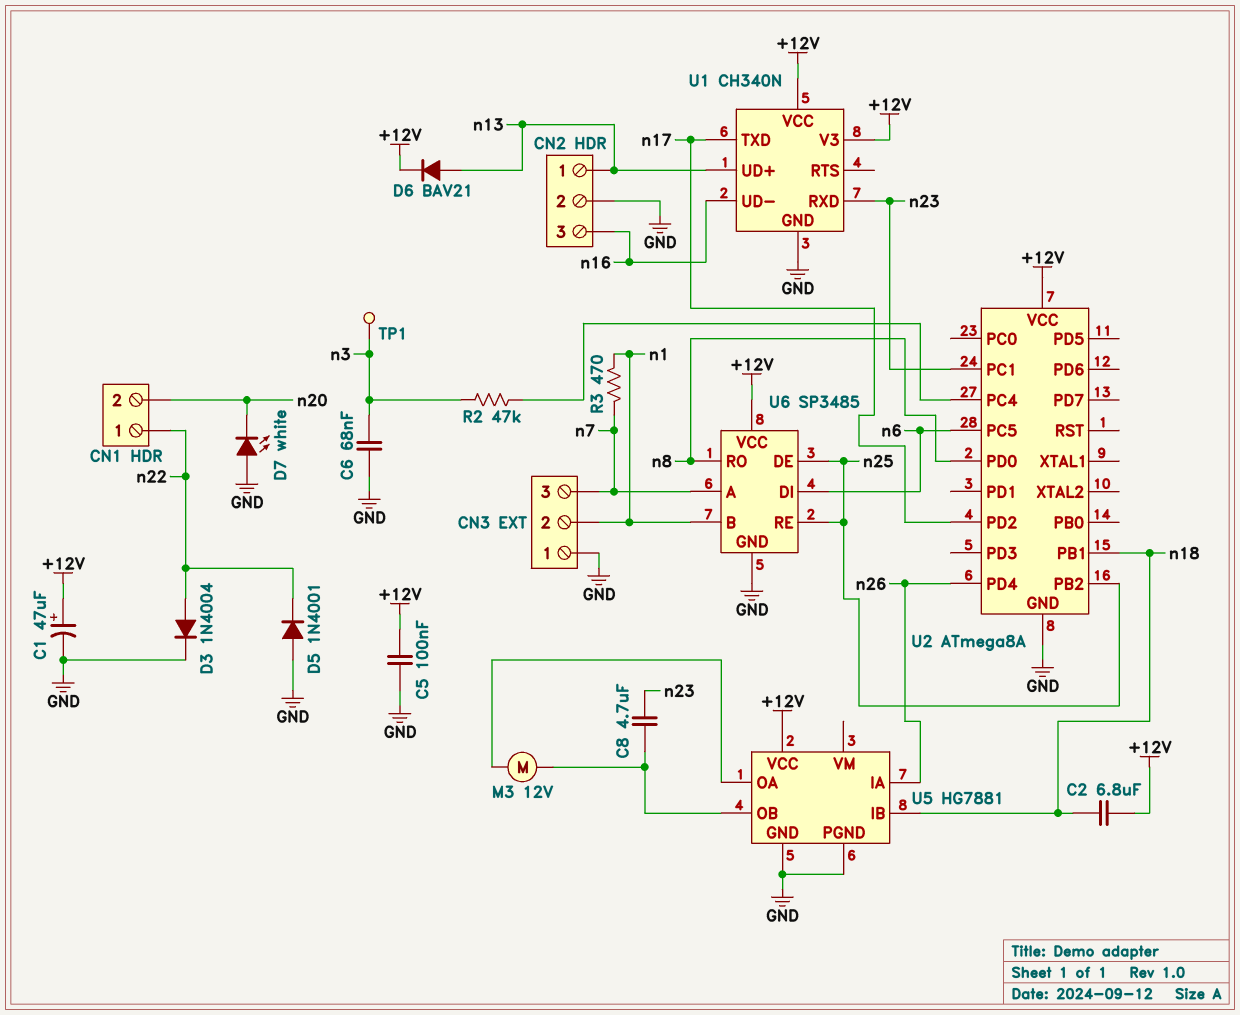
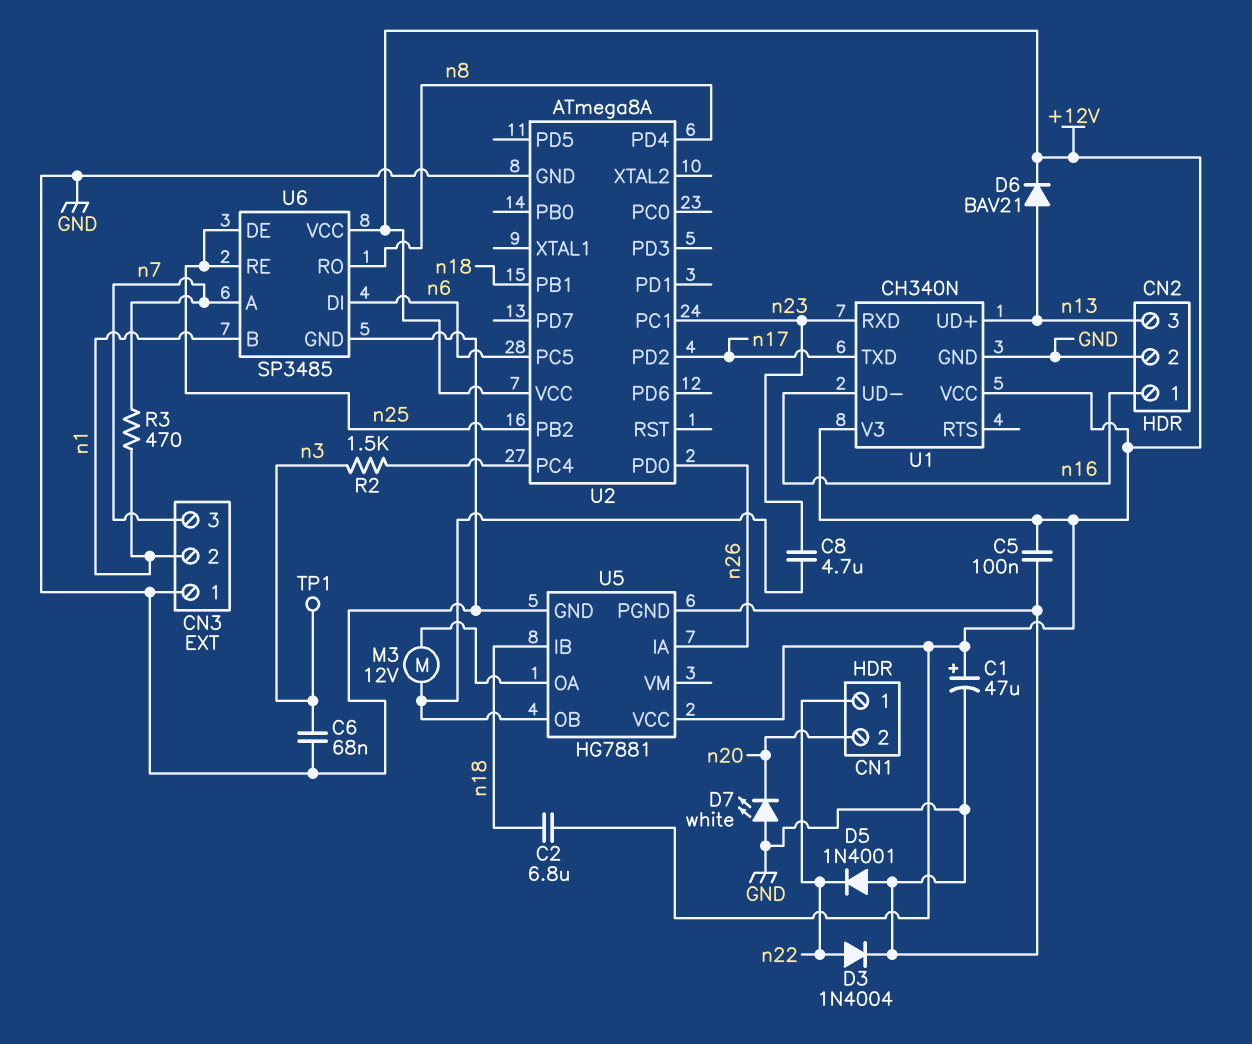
CN2 pin 1: n13 -> n16
CN2 pin 3: n16 -> n13
R2: 47k (U2/PC4, n3) -> 1.5k (U2/PC4, n3)
U2 pin PD0: n8 -> n26
U2 pin PD4: n26 -> n8

